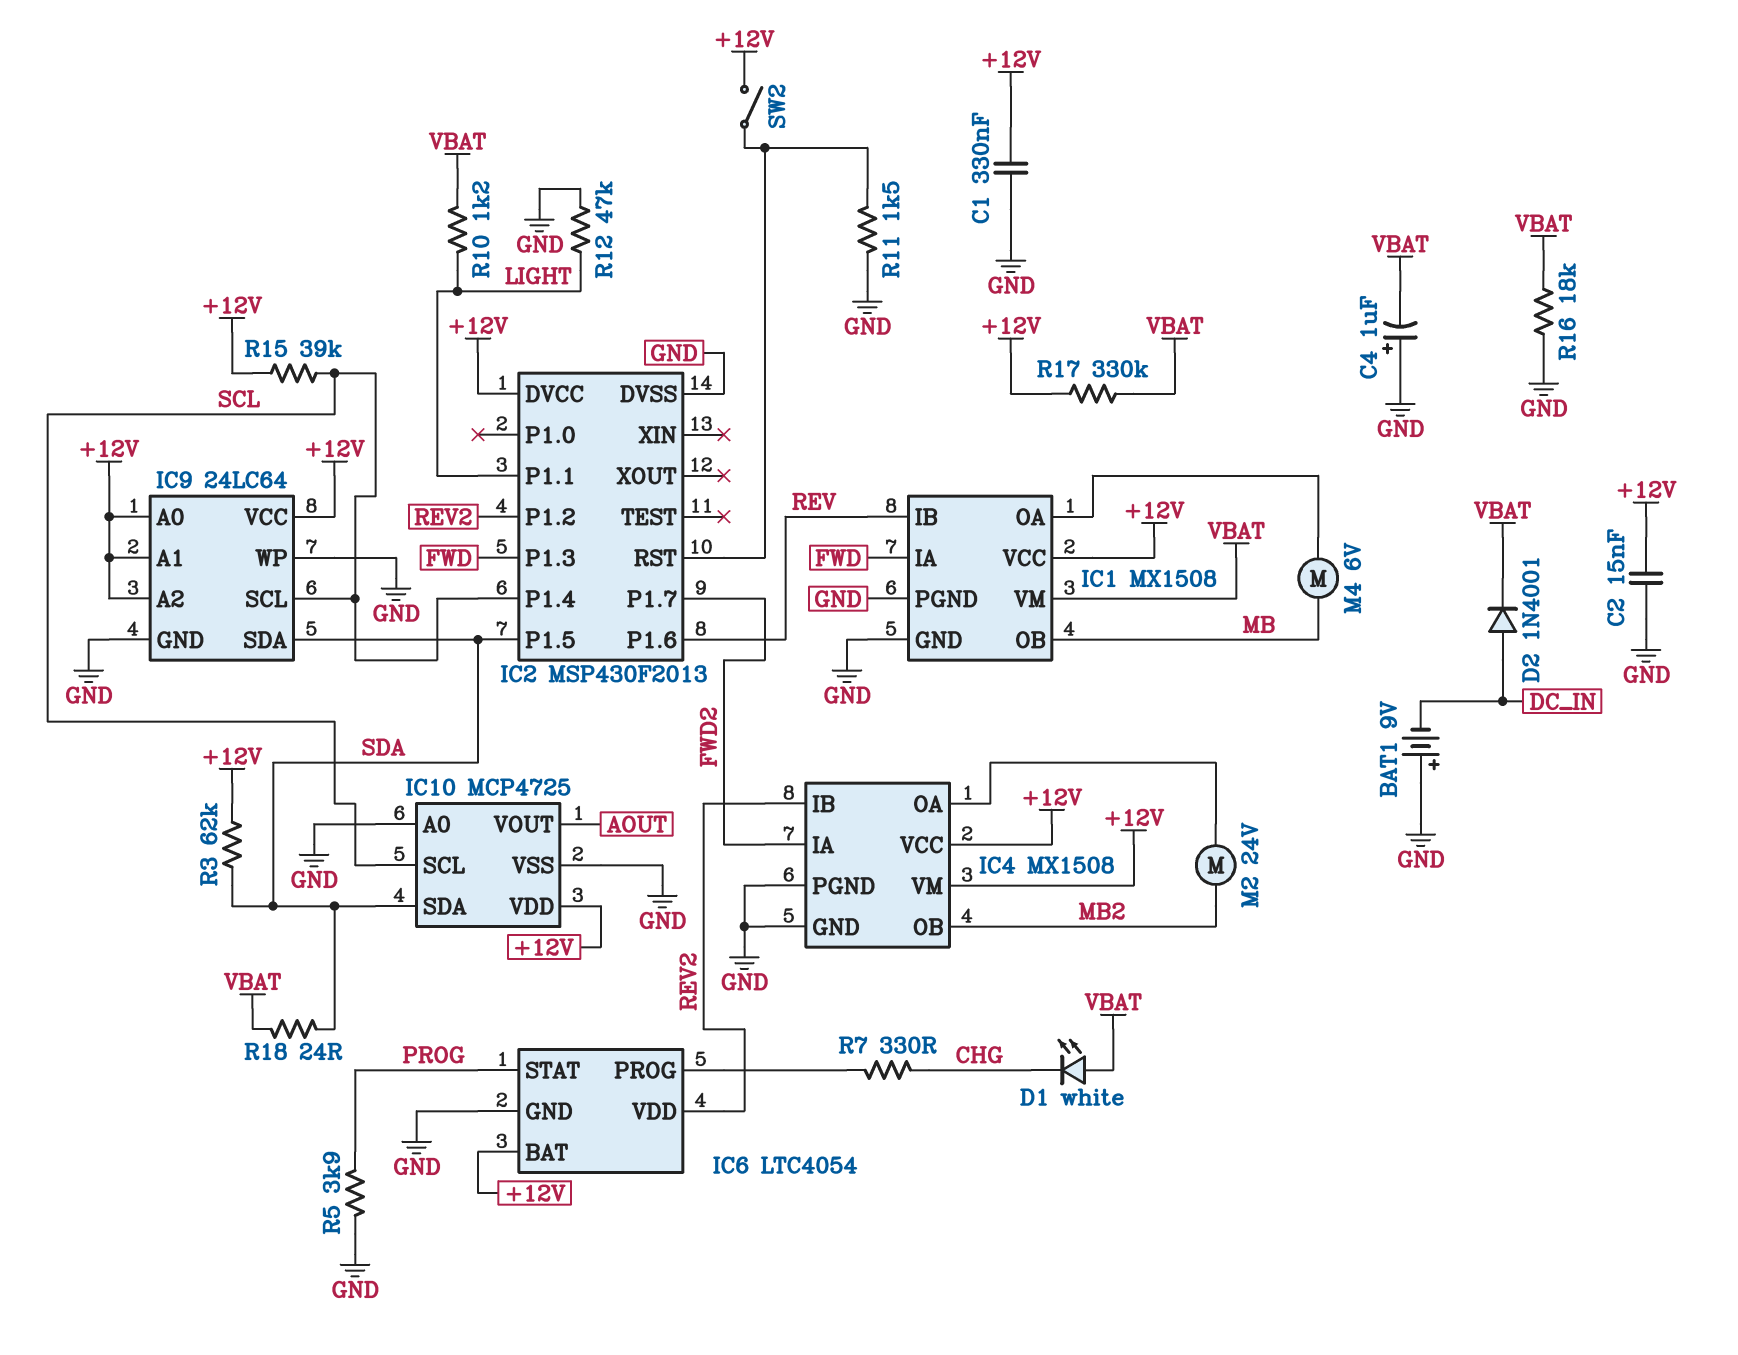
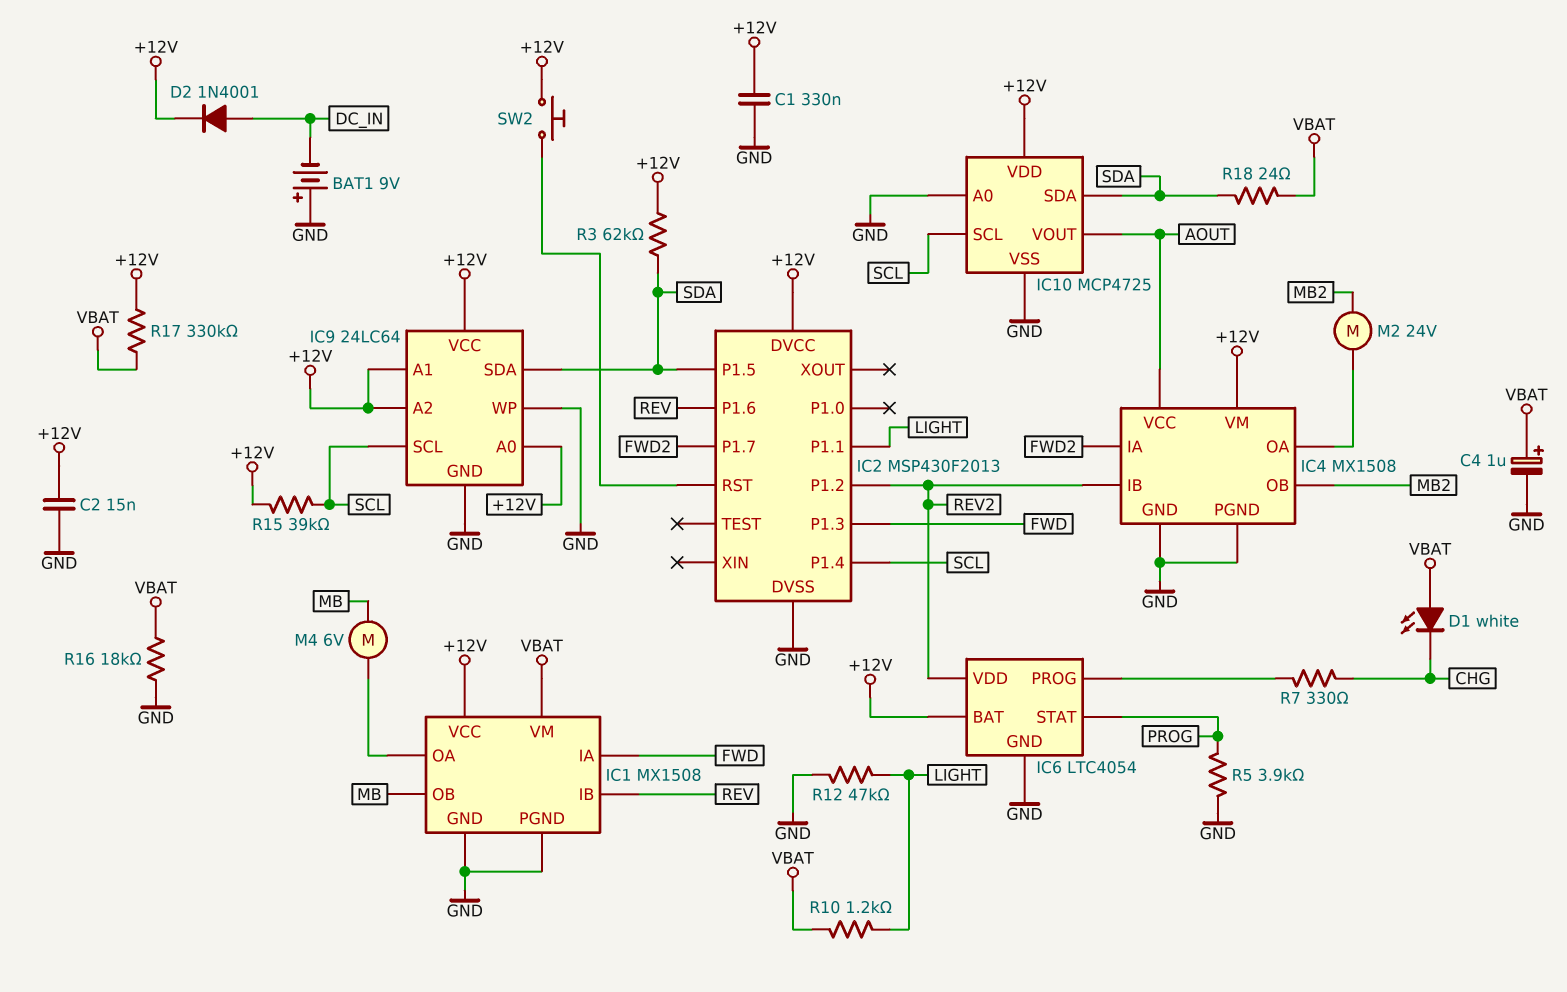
C4: 1uF (plus GND, minus VBAT) -> 1uF (plus VBAT, minus GND)
D2: diode 1N4001 (A DC_IN, K VBAT) -> diode 1N4001 (A DC_IN, K +12V)
IC4 pin VCC: +12V -> AOUT
R11: 1.5k (GND, IC2/RST) -> none
SW2: switch (+12V, IC2/RST) -> button (+12V, IC2/RST)

